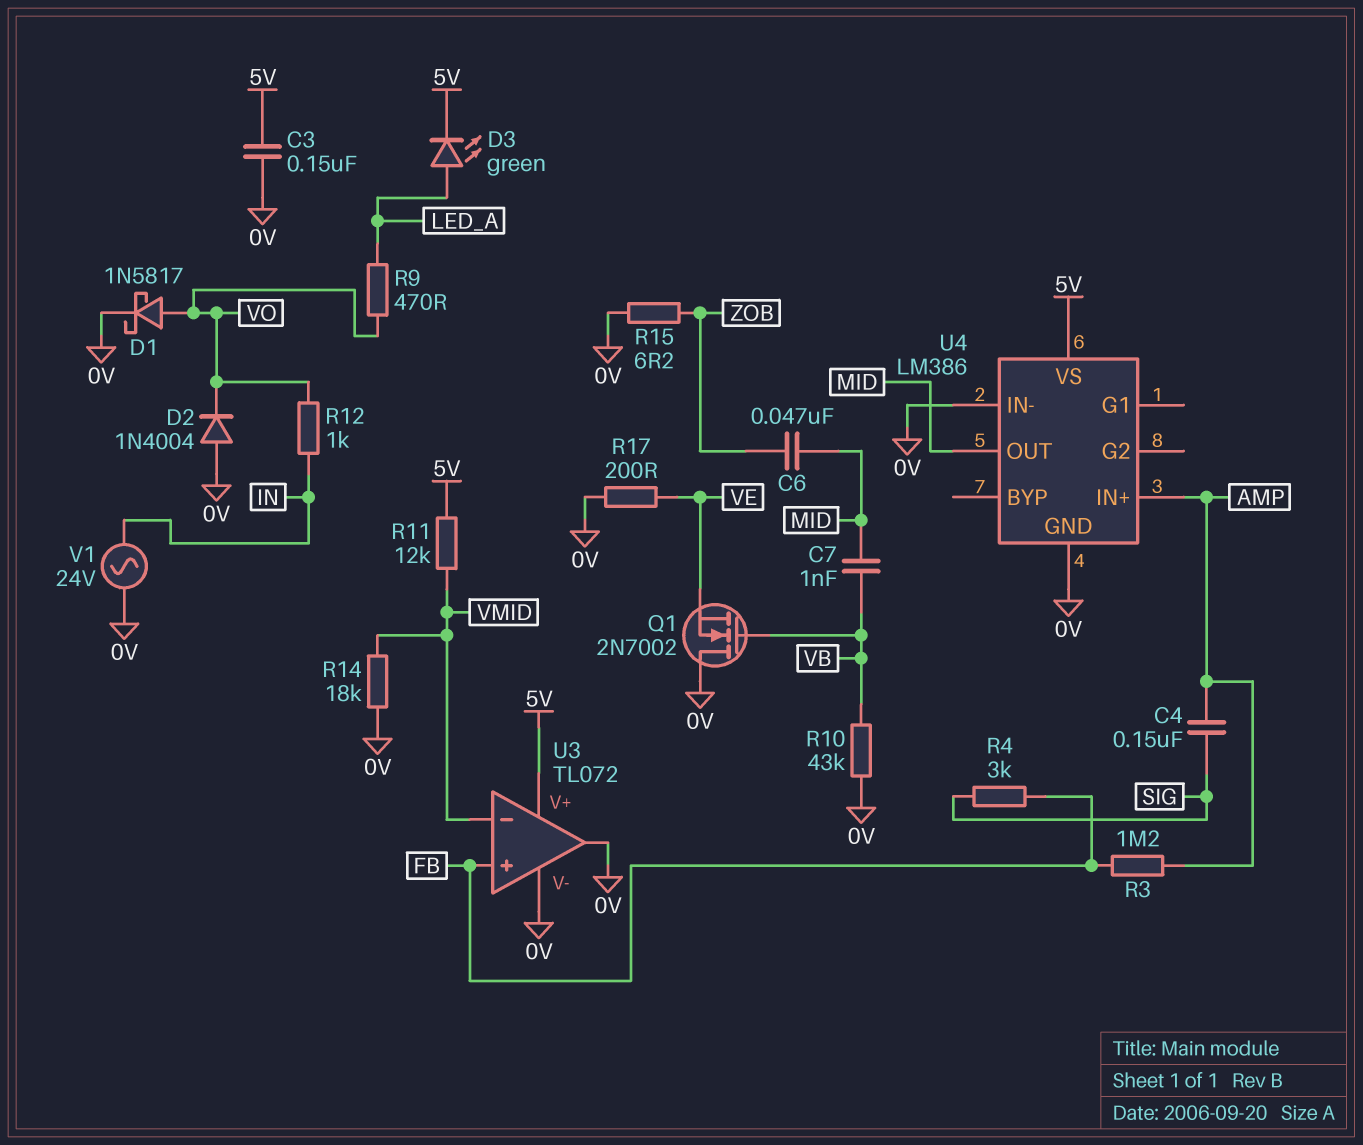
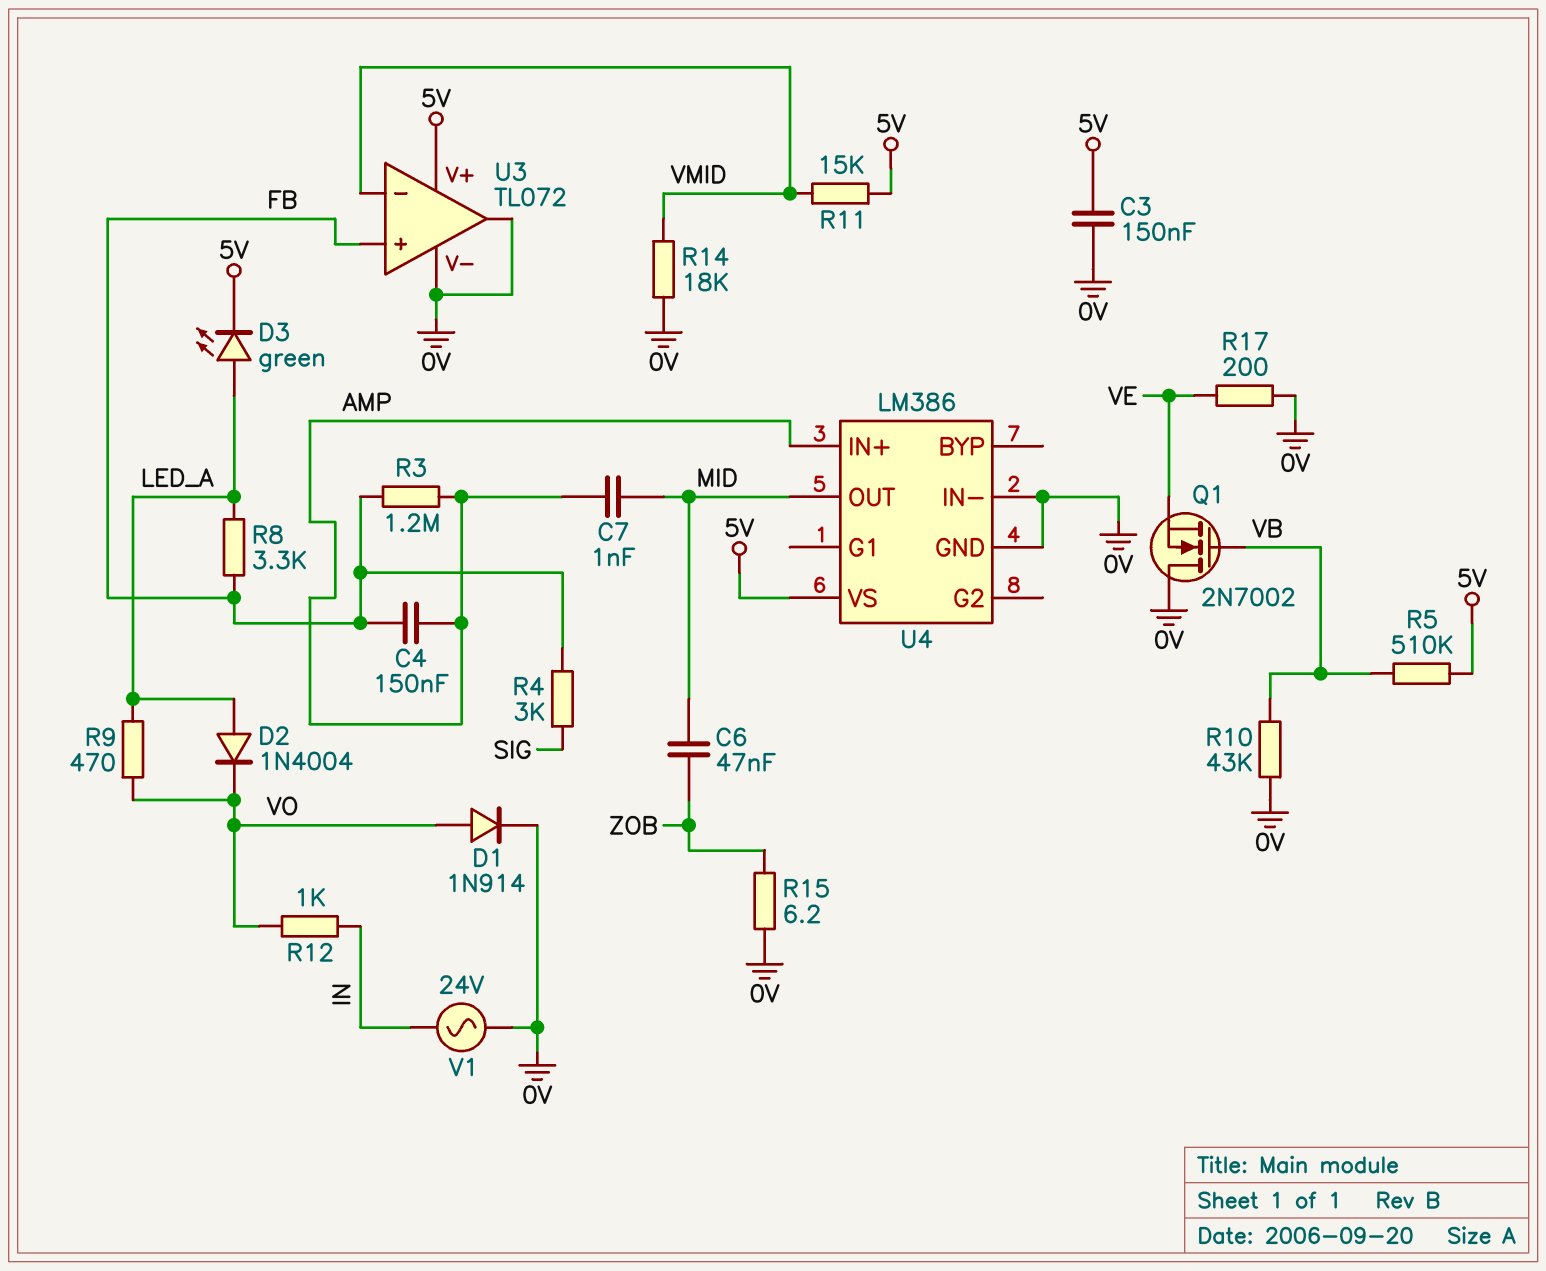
C4: 150nF (AMP, SIG) -> 150nF (AMP, FB)
C7: 1nF (MID, VB) -> 1nF (AMP, MID)
D1: schottky 1N5817 (A VO, K 0V) -> diode 1N914 (A VO, K 0V)
D2: diode 1N4004 (A 0V, K VO) -> diode 1N4004 (A LED_A, K VO)
R5: none -> 510k (5V, VB)
R8: none -> 3.3k (FB, LED_A)
R11: 12k (5V, VMID) -> 15k (5V, VMID)

